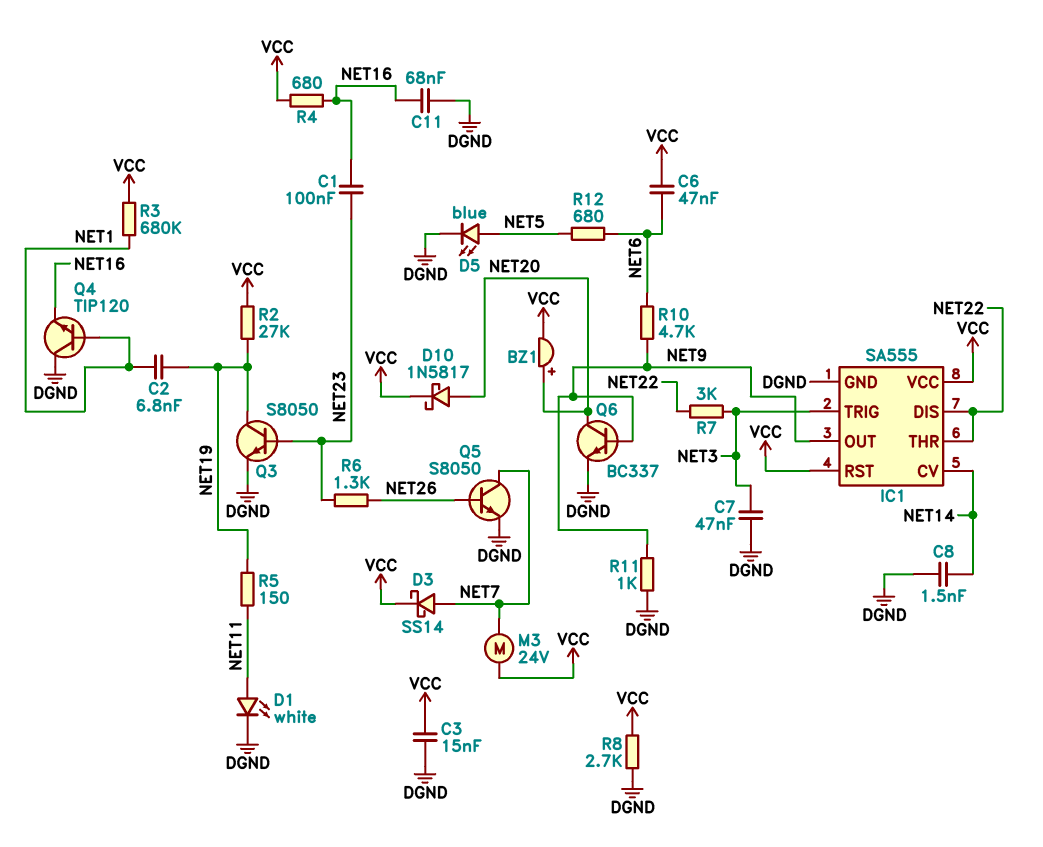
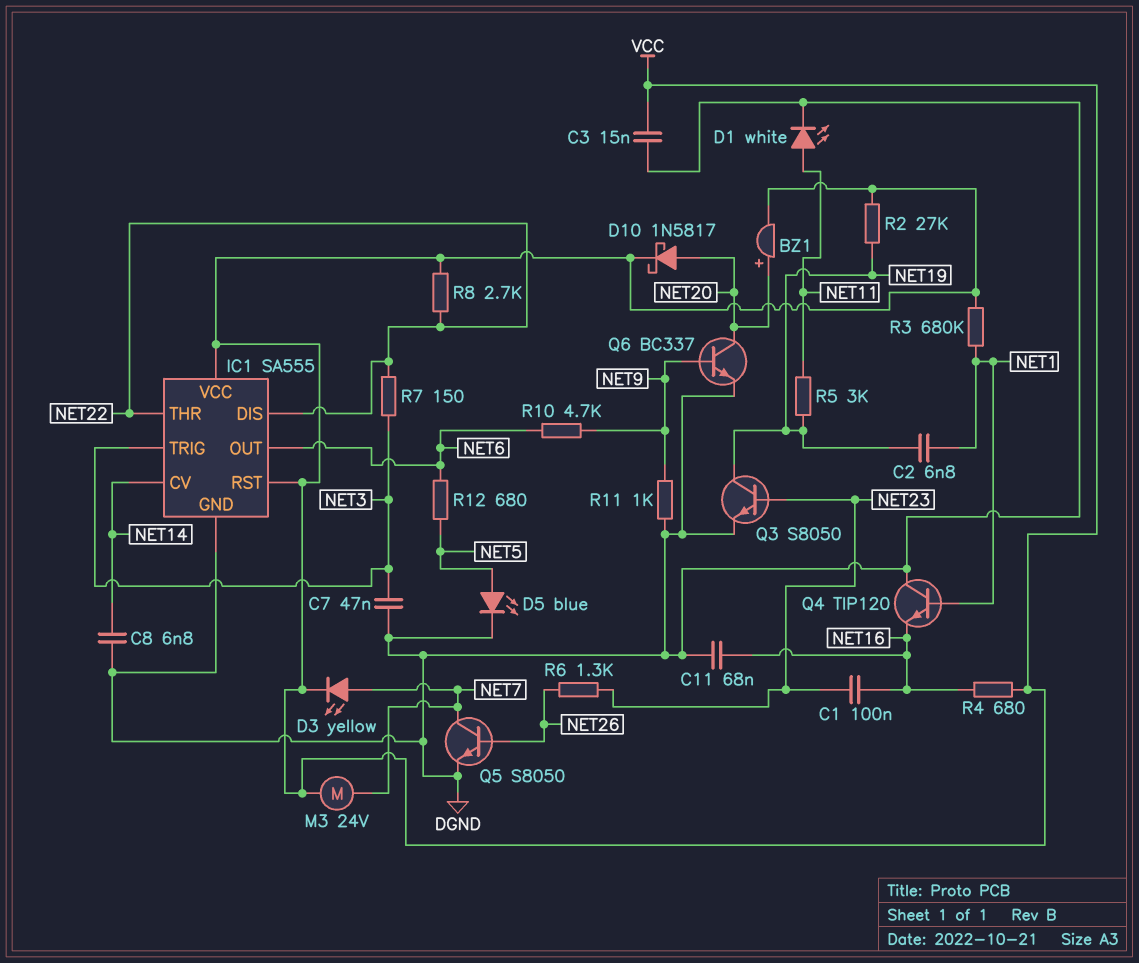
C6: 47nF (NET6, VCC) -> none
C8: 1.5nF (DGND, NET14) -> 6.8nF (DGND, NET14)
D3: schottky SS14 (A NET7, K VCC) -> LED yellow (A NET7, K VCC)
IC1 pin OUT: NET9 -> NET6
R5: 150 (NET11, NET19) -> 3k (NET11, NET19)
R7: 3k (NET3, NET22) -> 150 (NET3, NET22)
R8: 2.7k (DGND, VCC) -> 2.7k (NET22, VCC)

